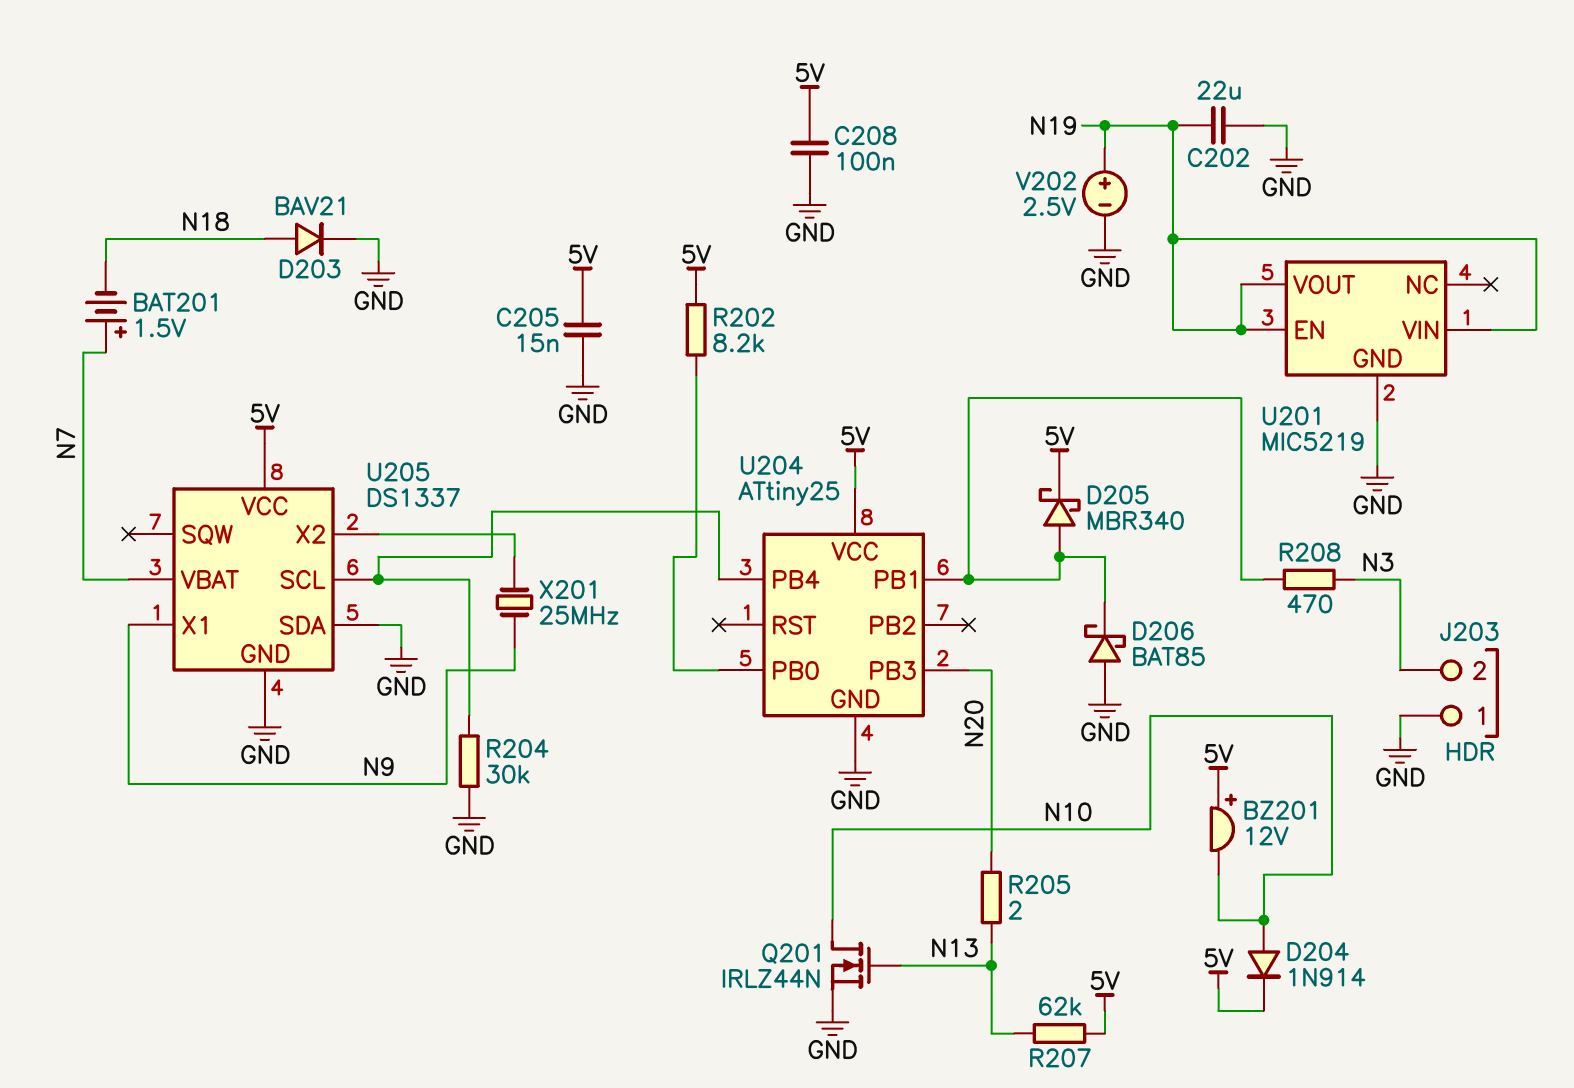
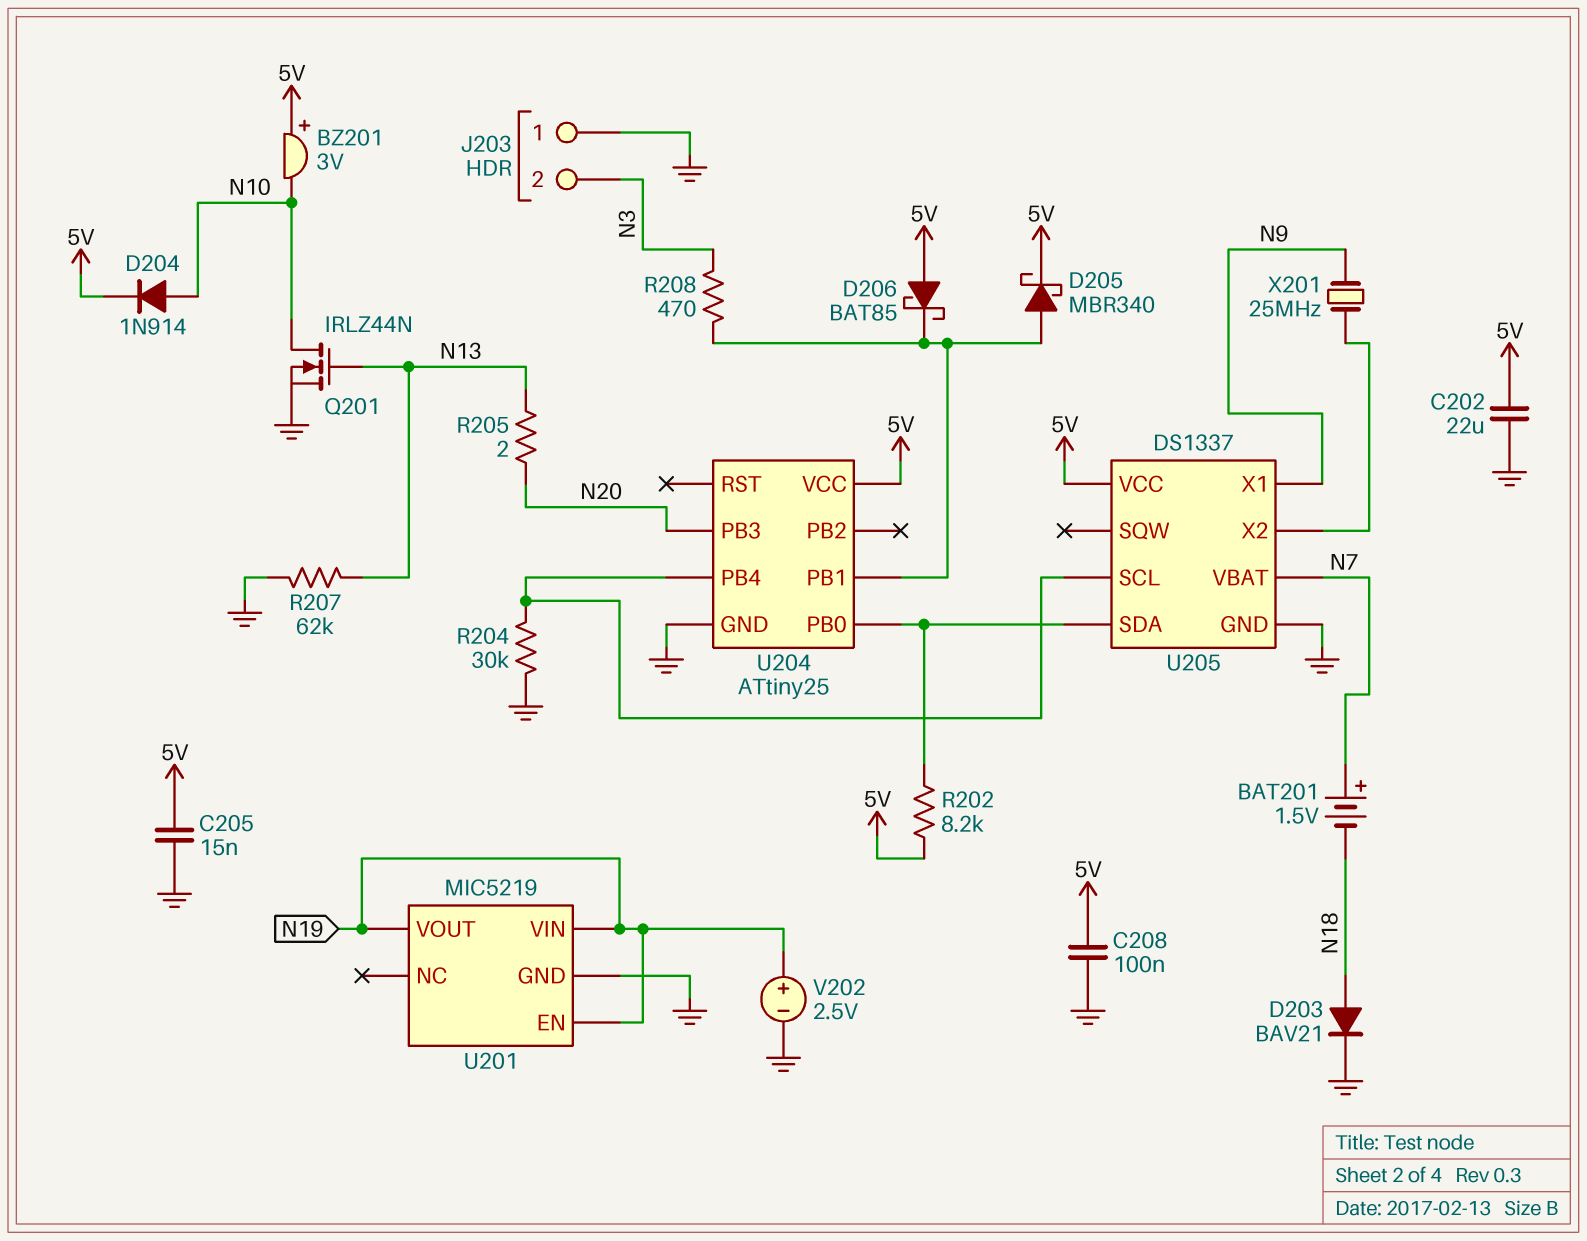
BZ201: buzzer 12V (plus 5V, minus N10) -> buzzer 3V (plus 5V, minus N10)
C202: 22uF (GND, N19) -> 22uF (5V, GND)
D206: schottky BAT85 (A GND, K U204/PB1) -> schottky BAT85 (A 5V, K U204/PB1)
R207: 62k (5V, N13) -> 62k (GND, N13)
U205 pin SDA: GND -> U204/PB0

